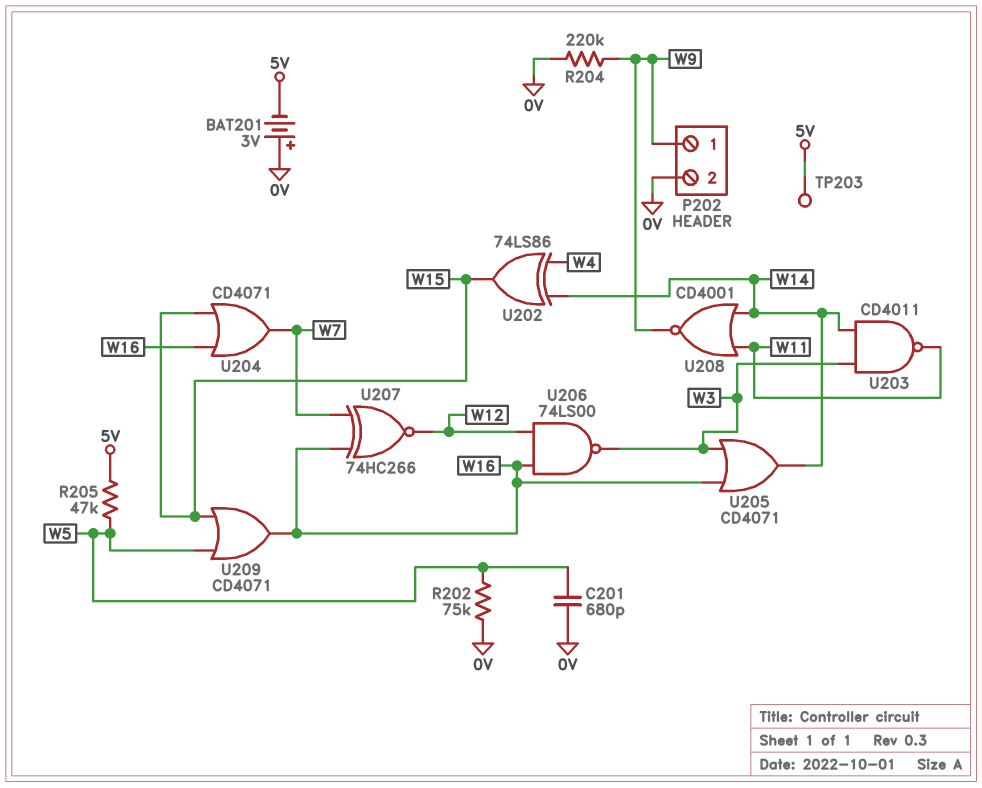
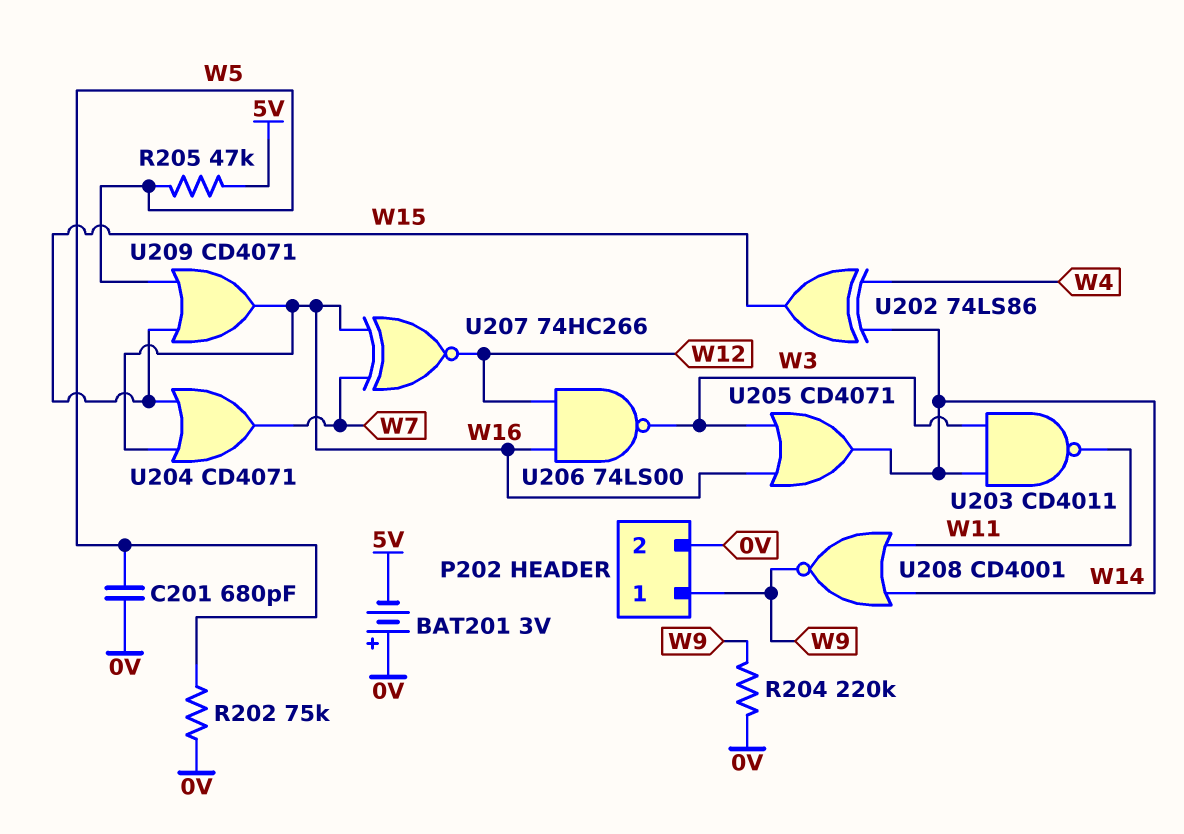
TP203: test point (5V) -> none

